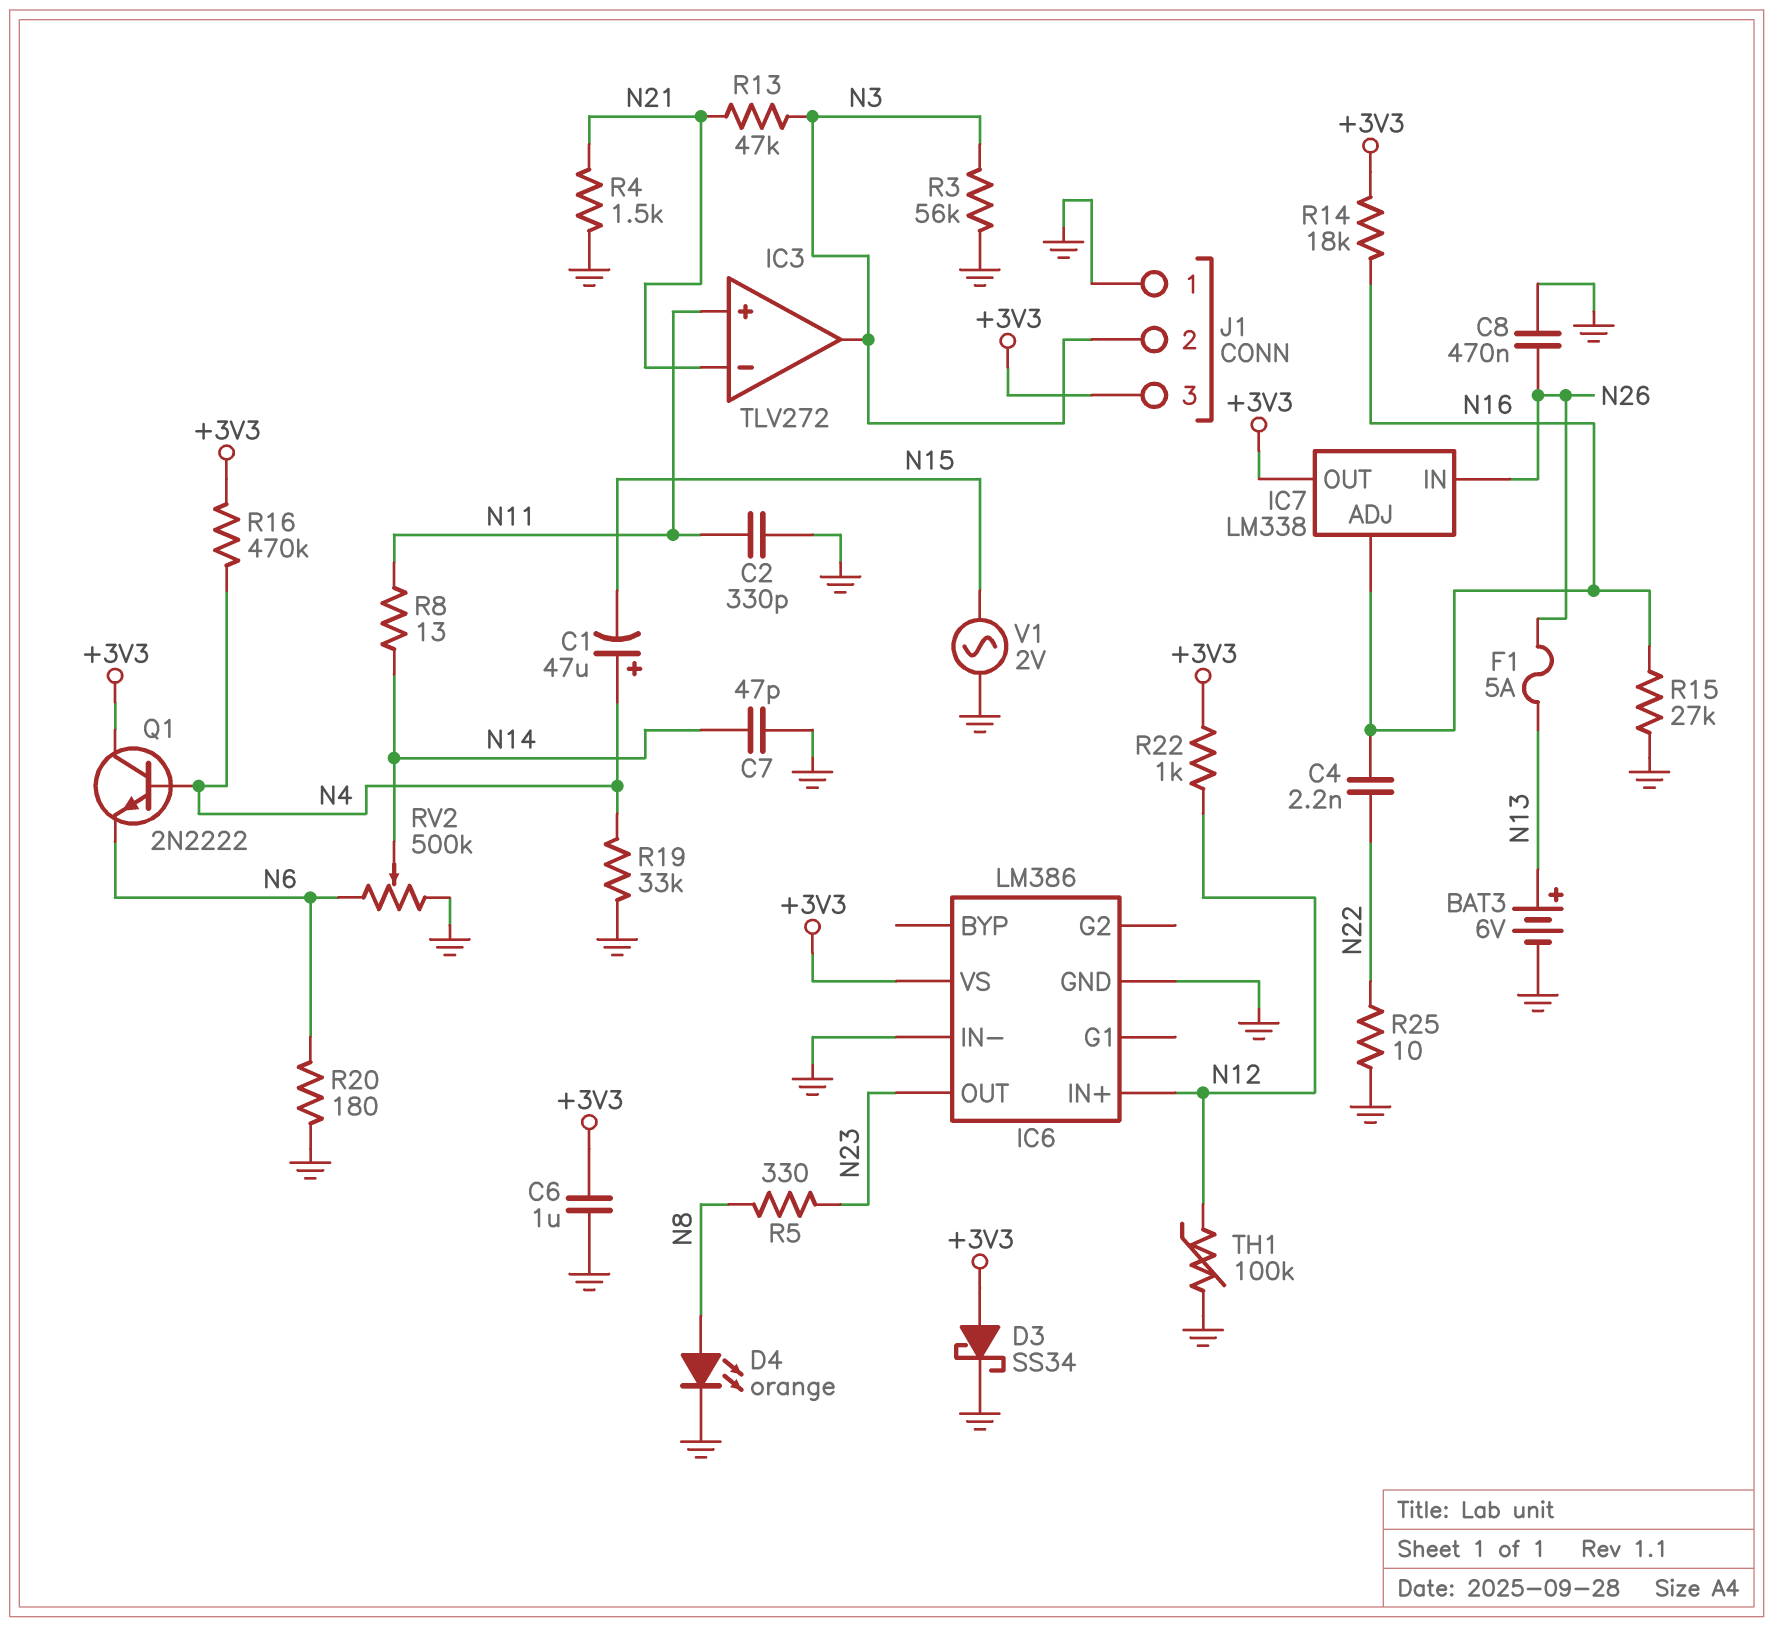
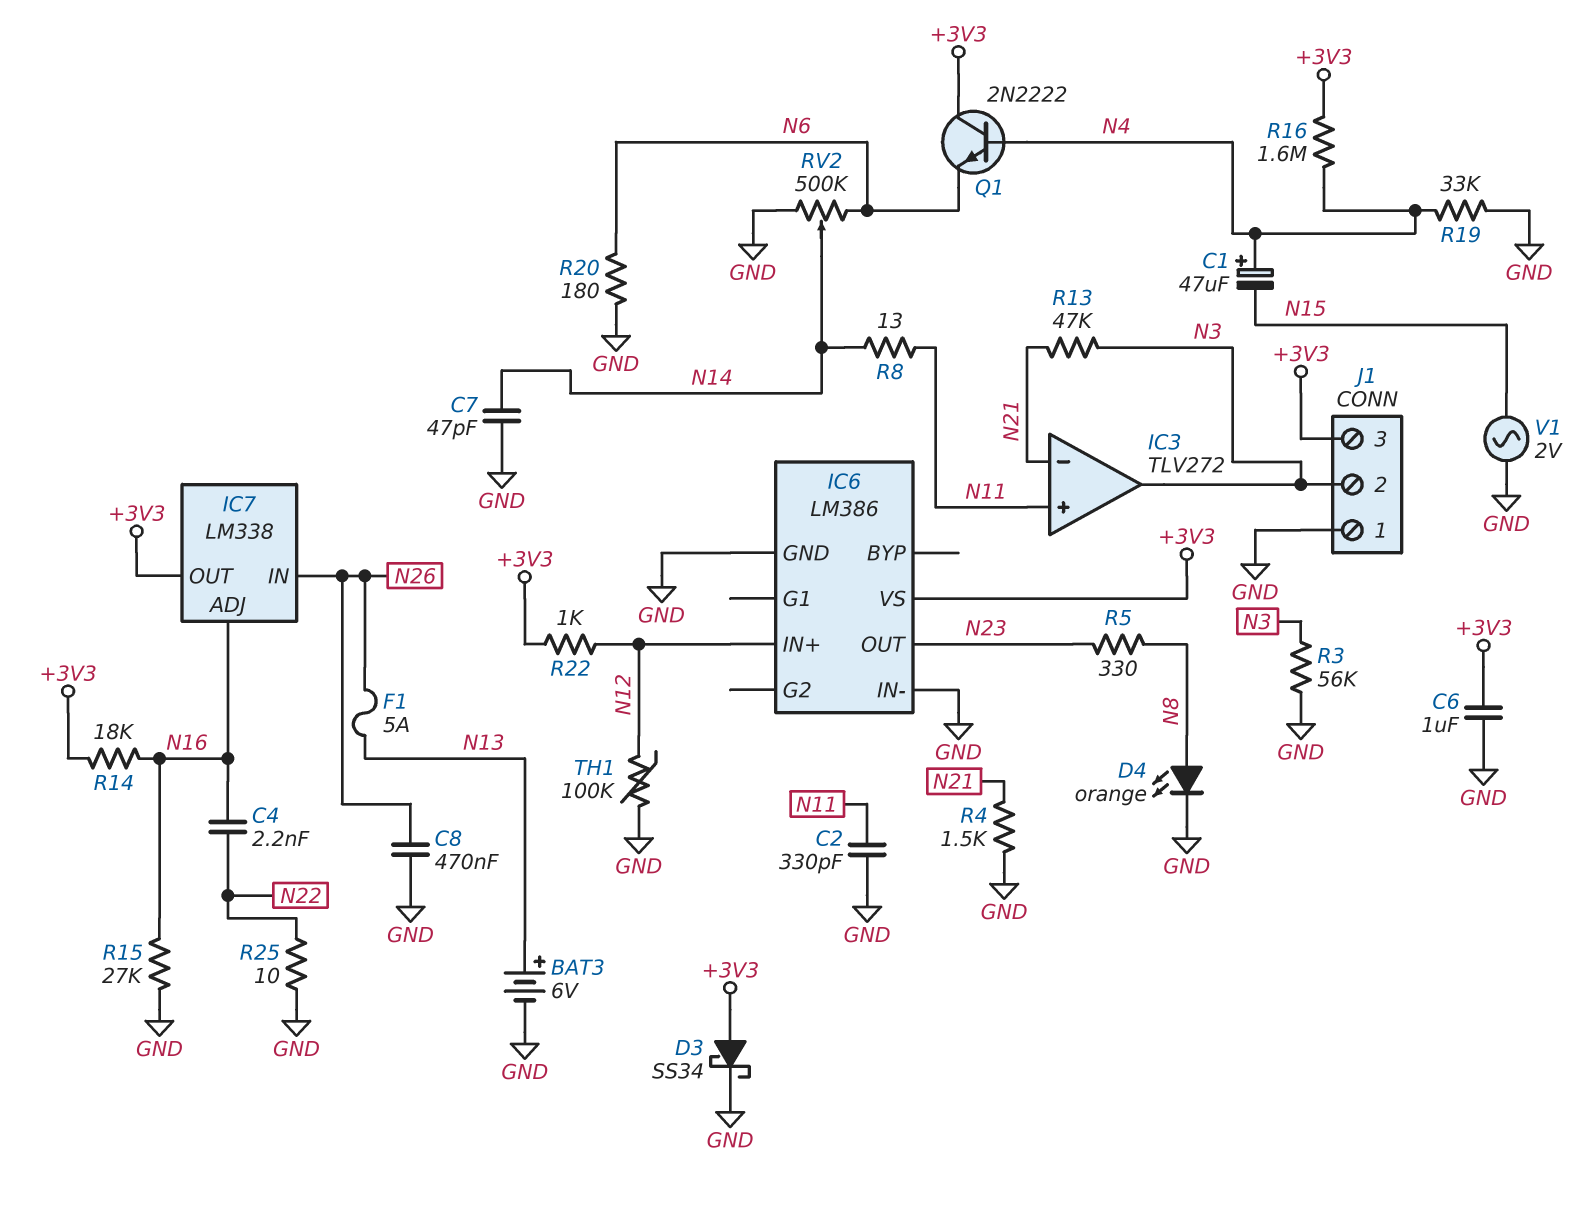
R16: 470k (+3V3, N4) -> 1.6M (+3V3, N4)

